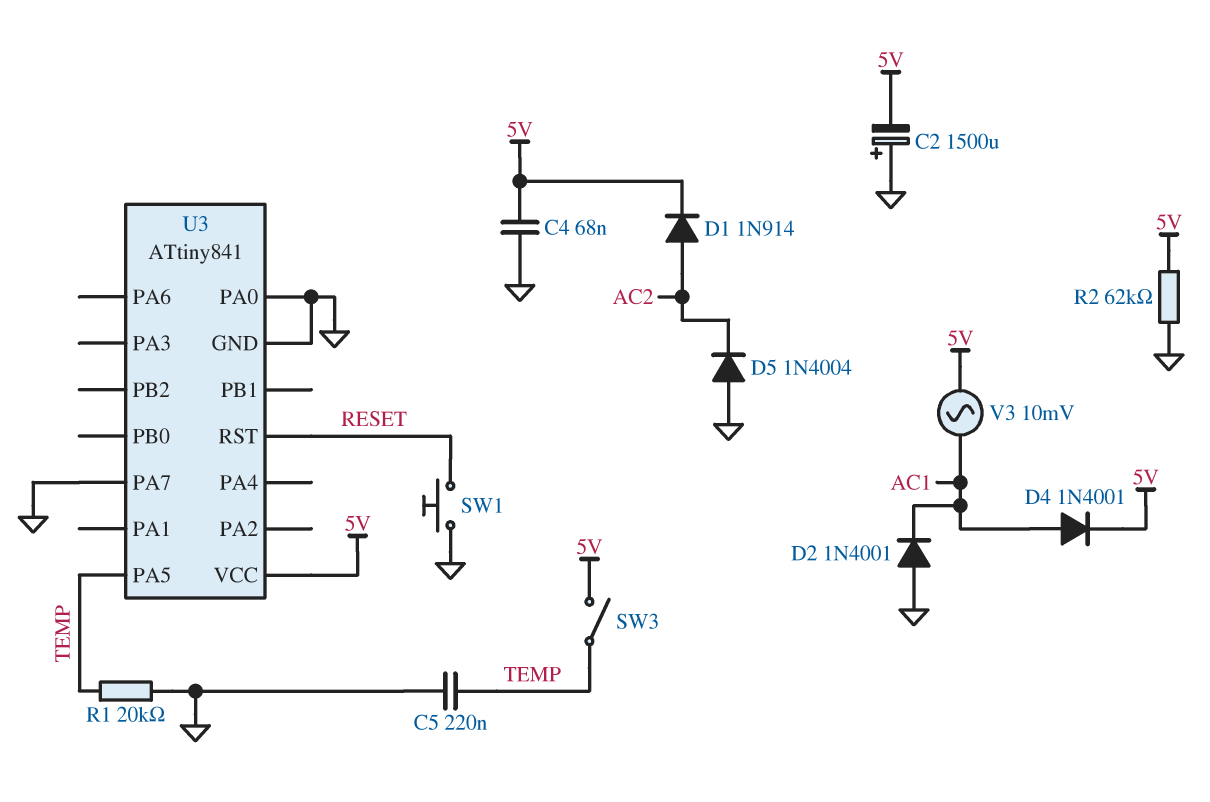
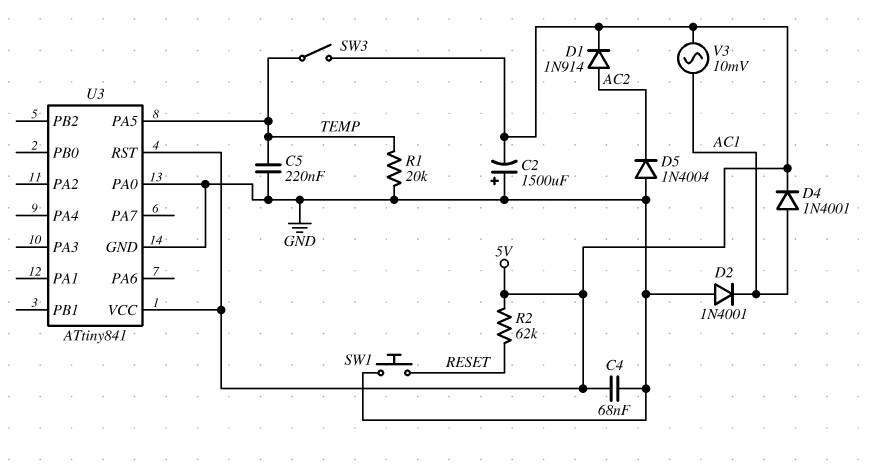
R2: 62k (5V, GND) -> 62k (5V, RESET)
U3 pin PA7: GND -> none
U3 pin RST: RESET -> 5V

